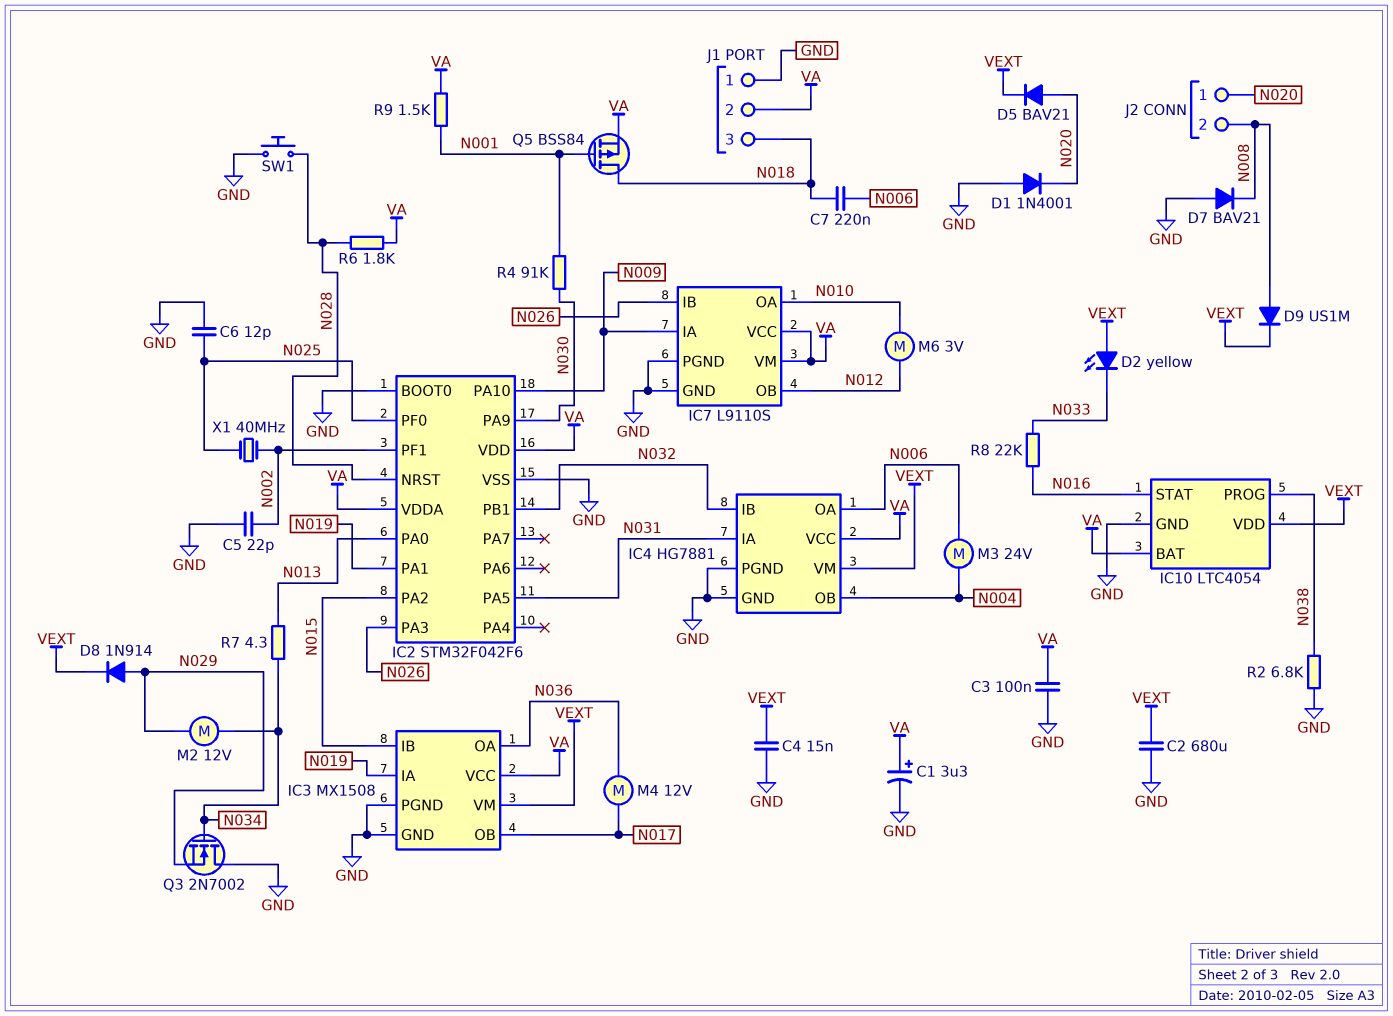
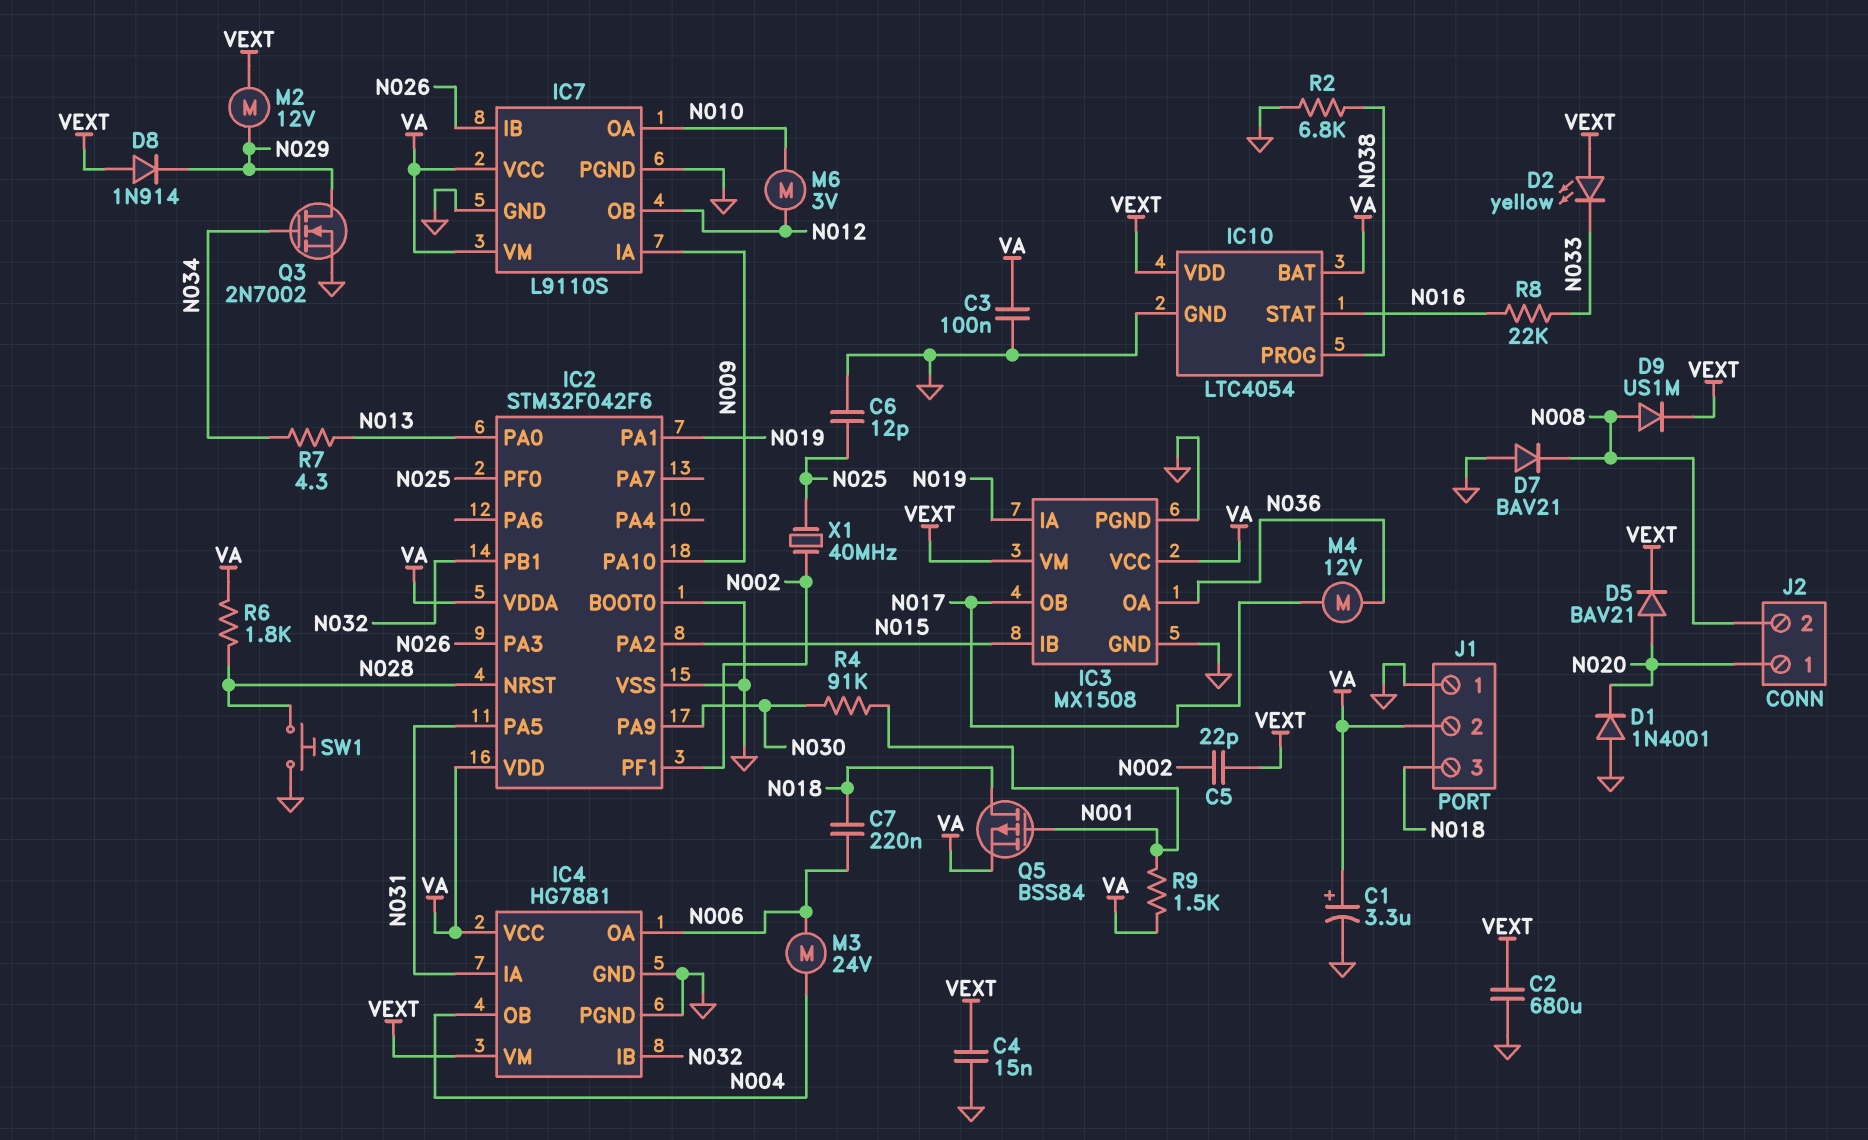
C5: 22pF (GND, N002) -> 22pF (N002, VEXT)
D8: diode 1N914 (A N029, K VEXT) -> diode 1N914 (A VEXT, K N029)
M2: motor 12V (N029, N034) -> motor 12V (N029, VEXT)
Q3: NMOS 2N7002 (G N034, D GND, S N029) -> NMOS 2N7002 (G N034, D N029, S GND)

